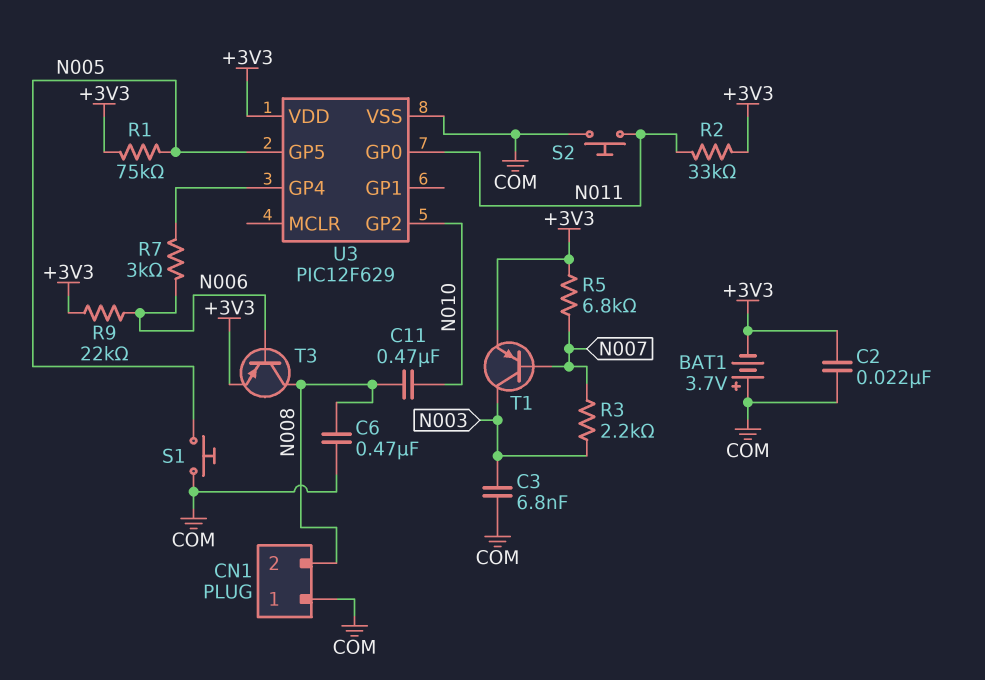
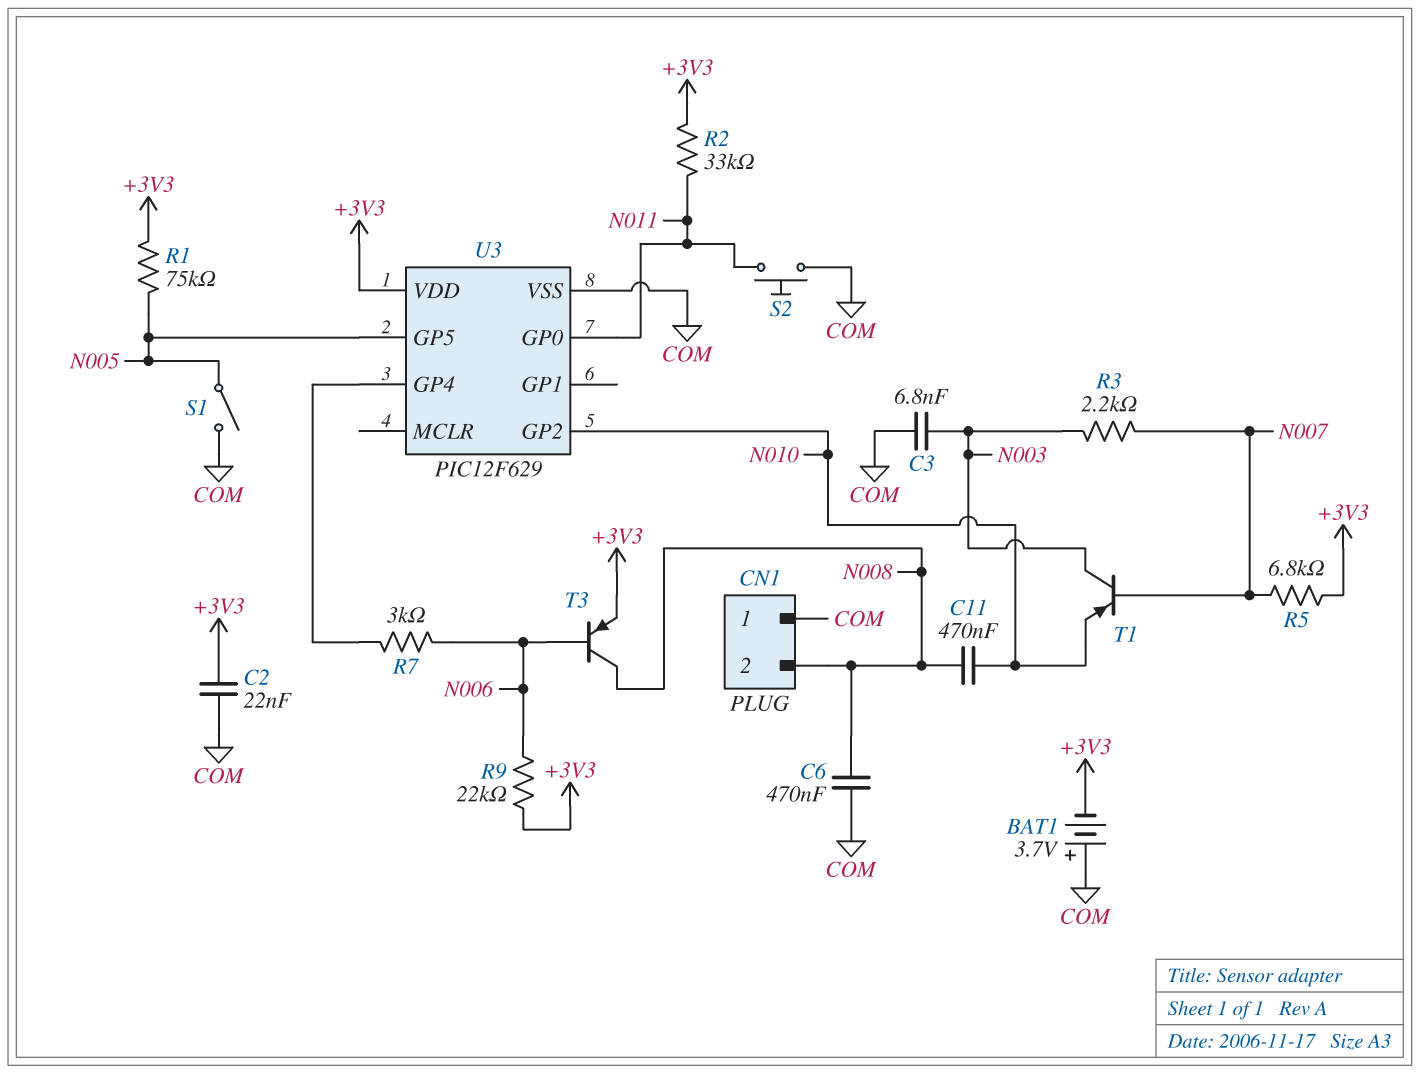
S1: button (COM, N005) -> switch (COM, N005)
T1: PNP (B N007, C N003, E +3V3) -> PNP (B N007, C N003, E N010)

